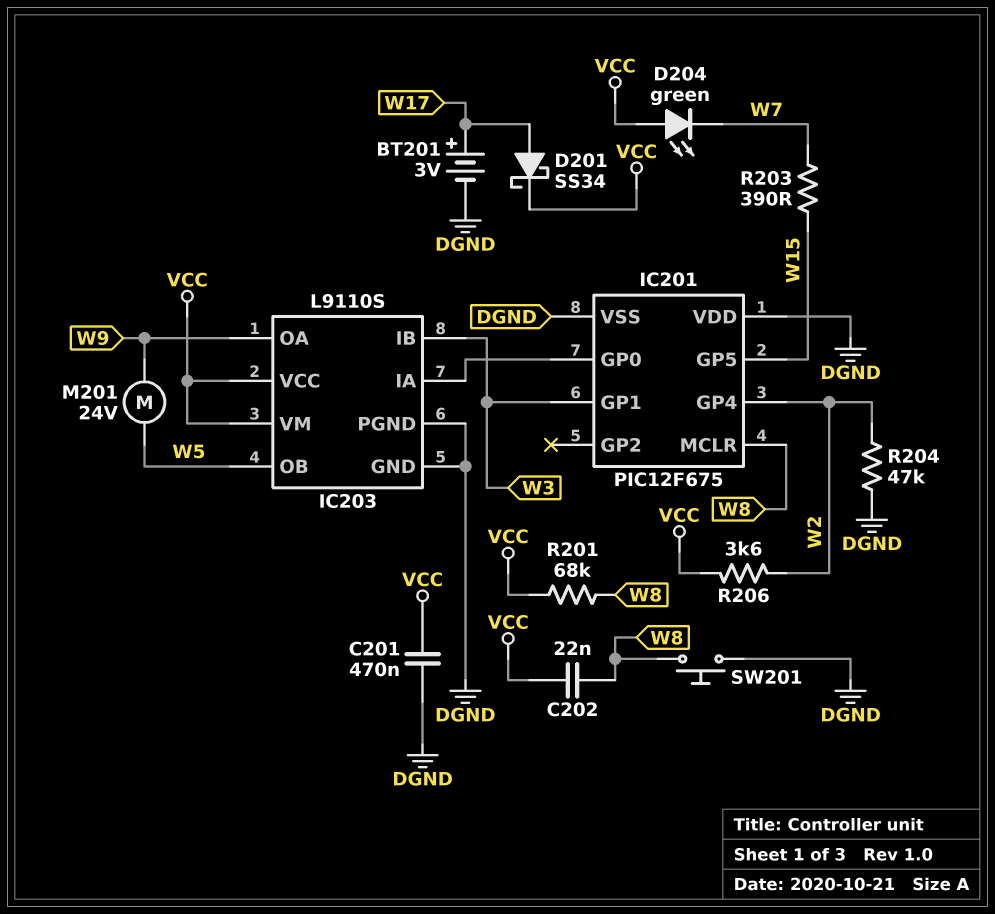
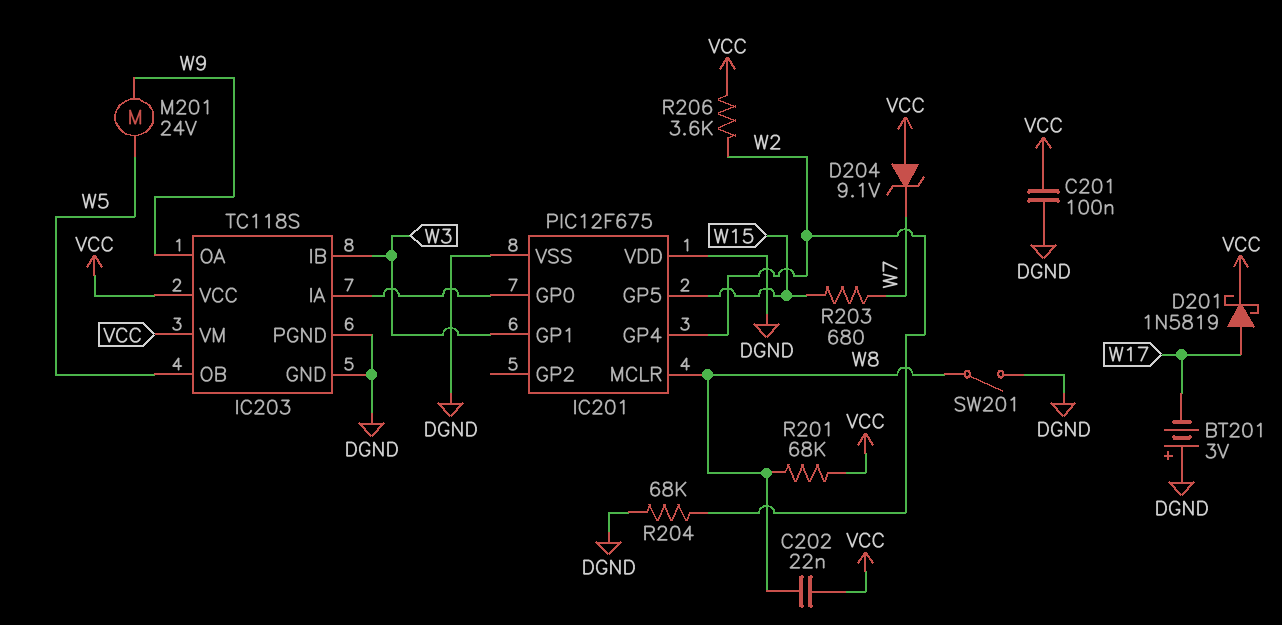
BT201: 3V (plus W17, minus DGND) -> 3V (plus DGND, minus W17)
C201: 470nF (DGND, VCC) -> 100nF (DGND, VCC)
D201: schottky SS34 (A W17, K VCC) -> schottky 1N5819 (A W17, K VCC)
D204: LED green (A VCC, K W7) -> zener 9.1V (A VCC, K W7)
IC203: L9110S -> TC118S
R203: 390 (W7, W15) -> 680 (W7, W15)
R204: 47k (DGND, W2) -> 68k (DGND, W2)
SW201: button (DGND, W8) -> switch (DGND, W8)

